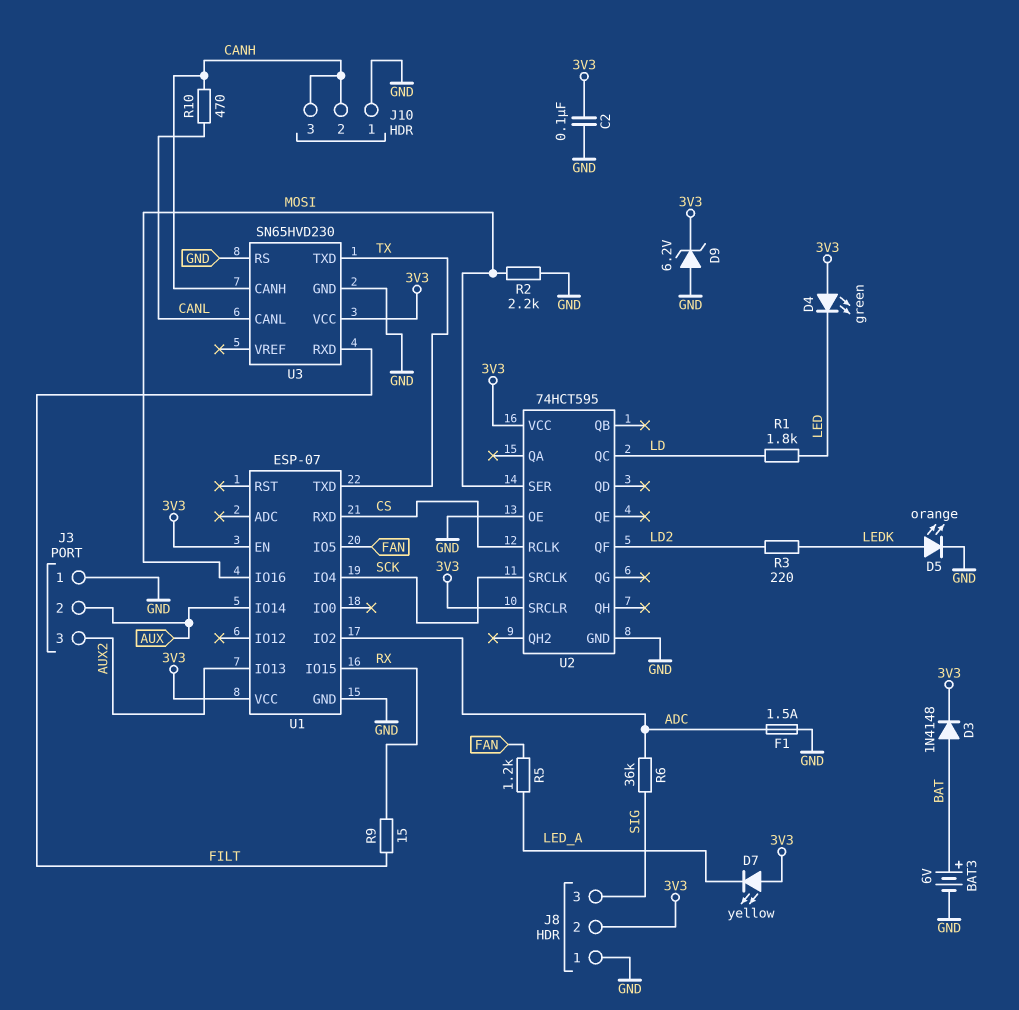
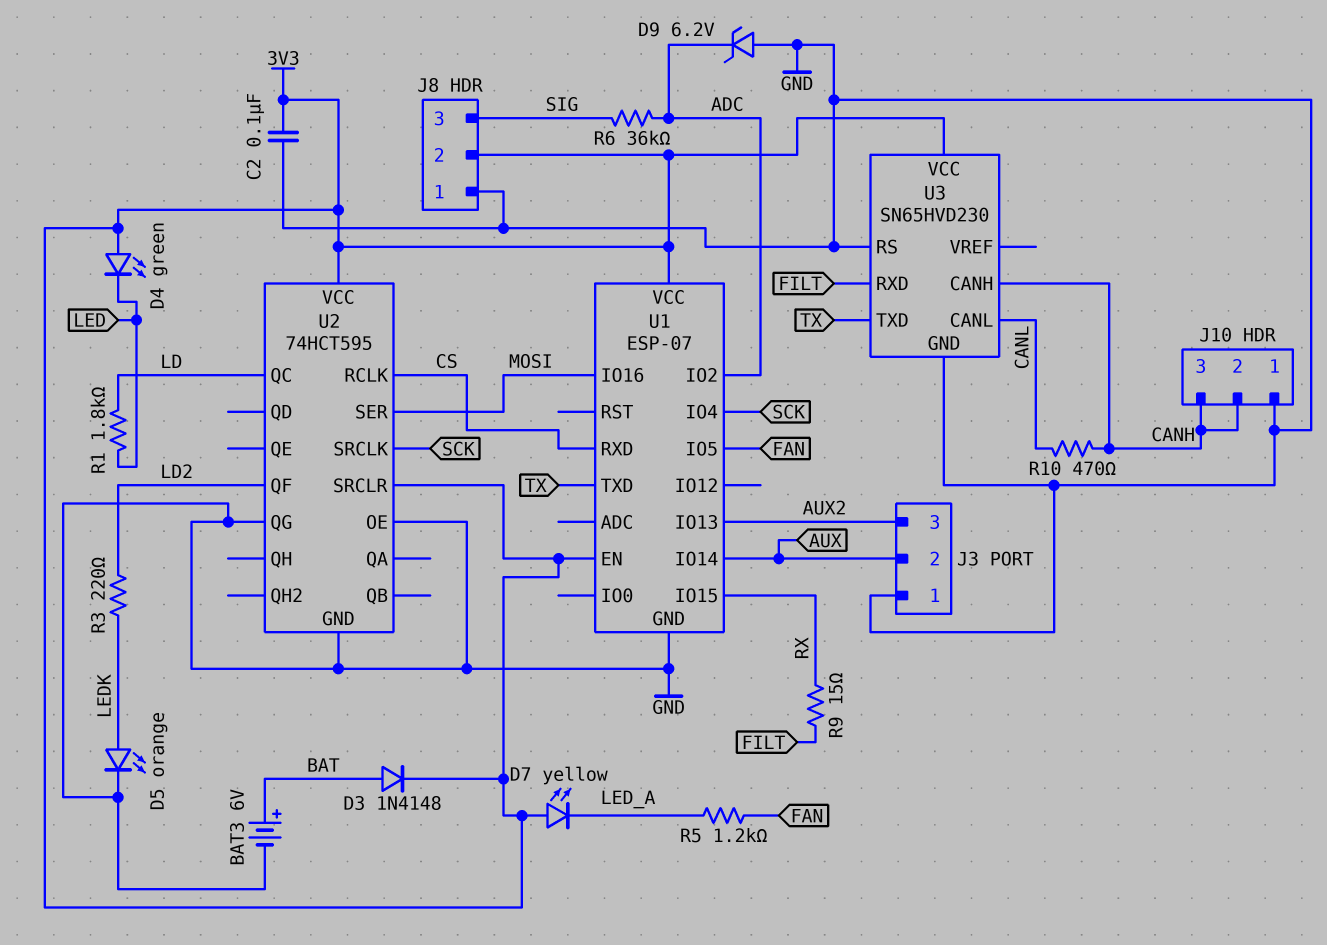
D9: zener 6.2V (A GND, K 3V3) -> zener 6.2V (A GND, K ADC)
F1: 1.5A (ADC, GND) -> none
R2: 2.2k (GND, MOSI) -> none
U2 pin QG: none -> GND

